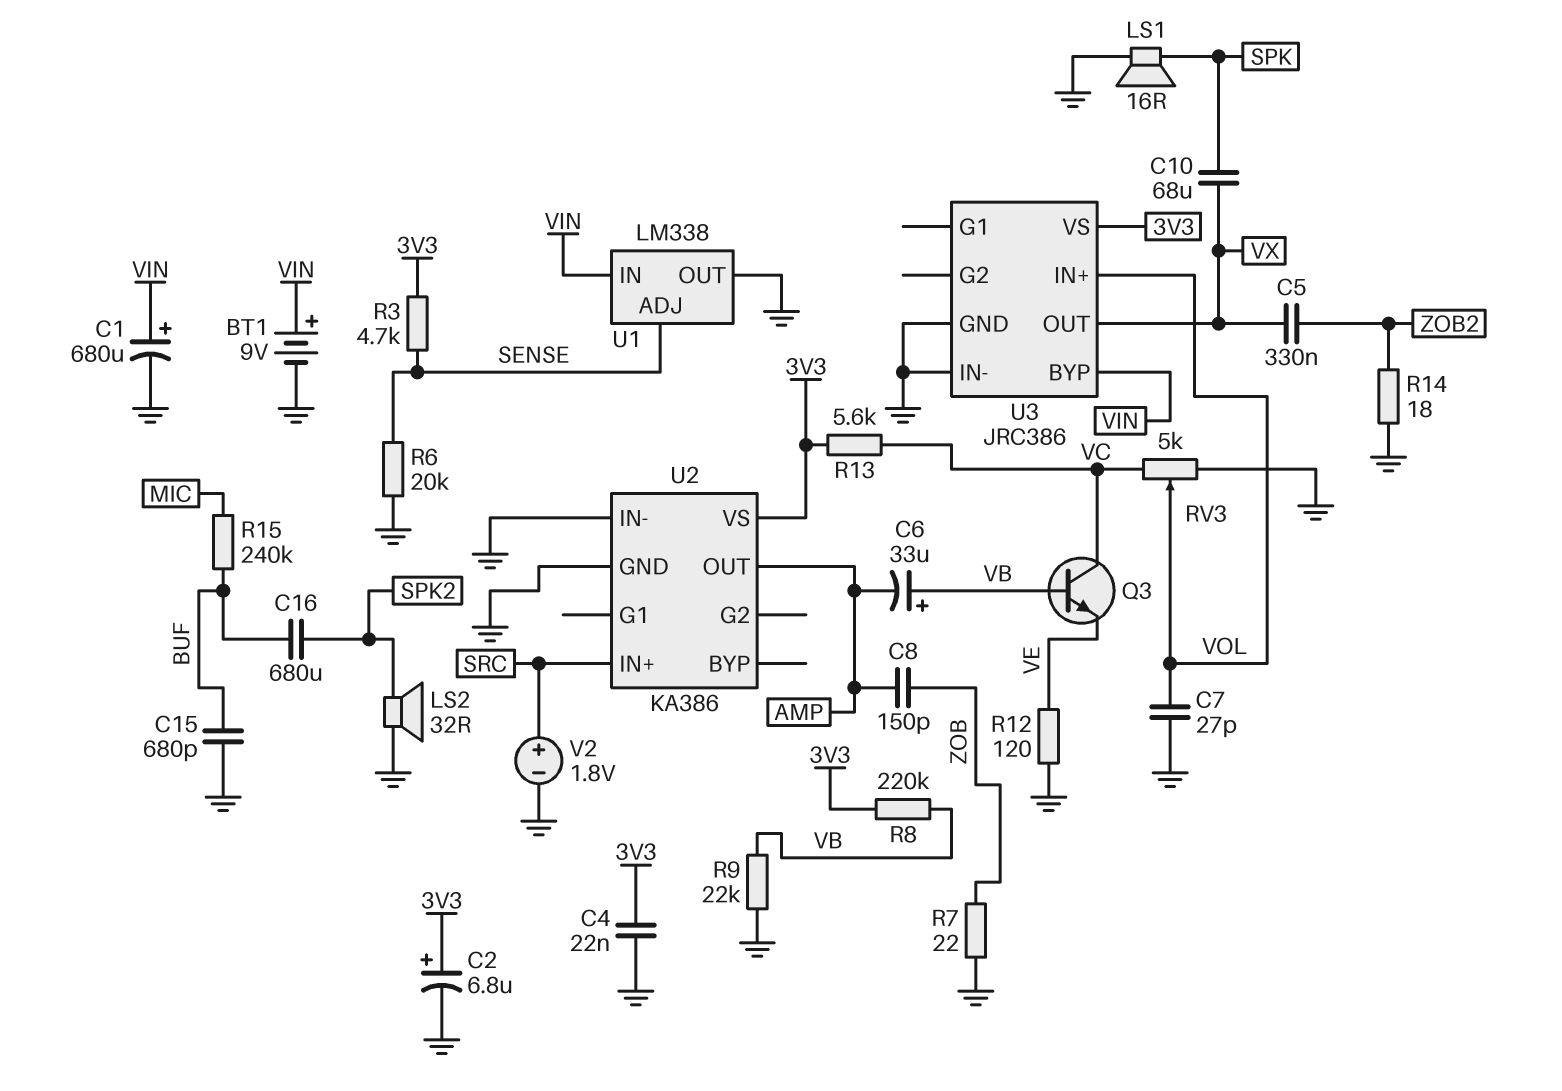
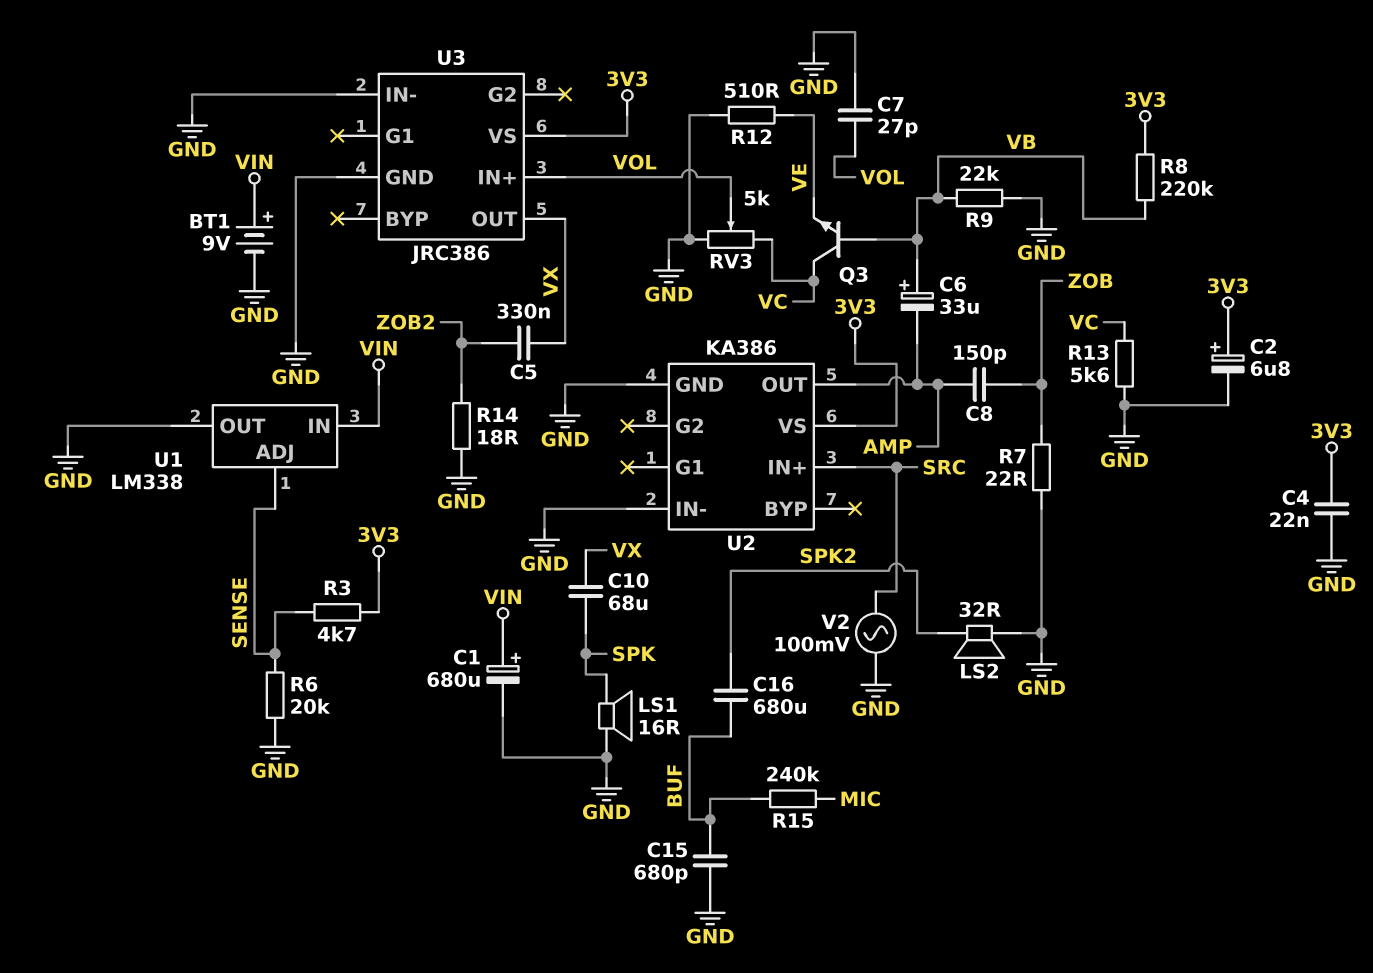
R12: 120 (GND, VE) -> 510 (GND, VE)
R13: 5.6k (3V3, VC) -> 5.6k (GND, VC)
U3 pin BYP: VIN -> none
V2: 1.8V (plus SRC, minus GND) -> AC 100mV (GND, SRC)

